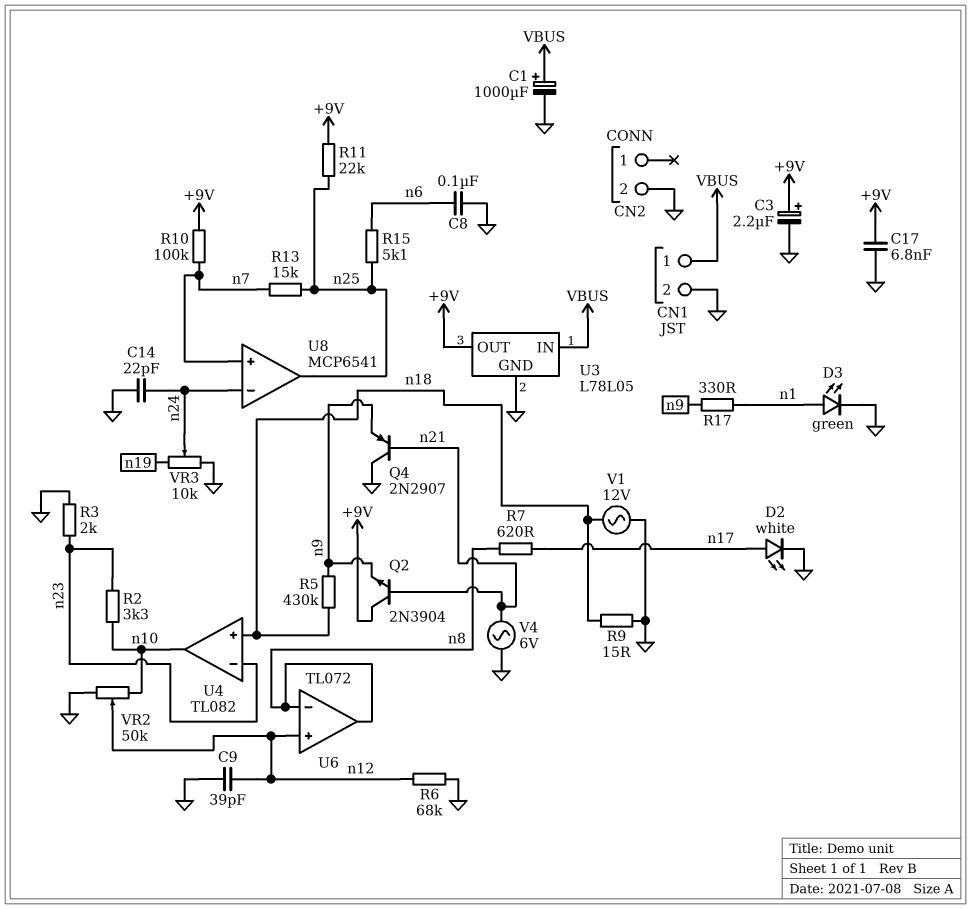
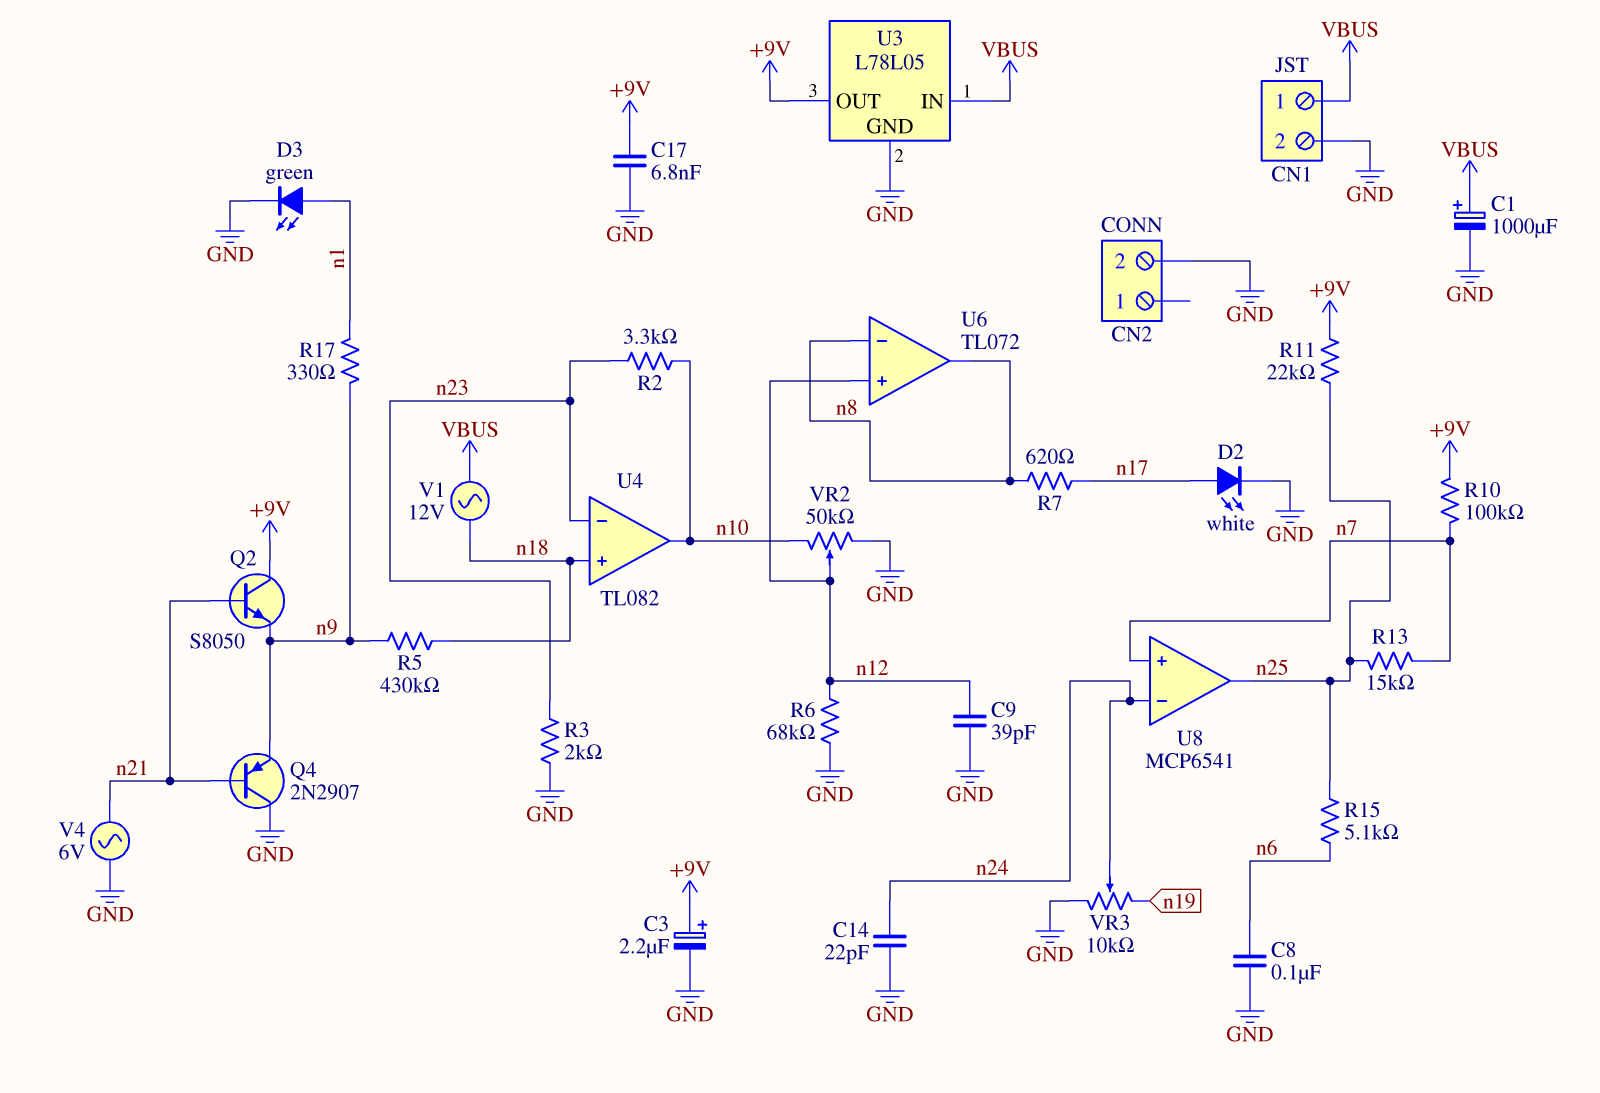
Q2: NPN 2N3904 (B n21, C +9V, E n9) -> NPN S8050 (B n21, C +9V, E n9)
R9: 15 (GND, n18) -> none
V1: AC 12V (GND, n18) -> AC 12V (VBUS, n18)

